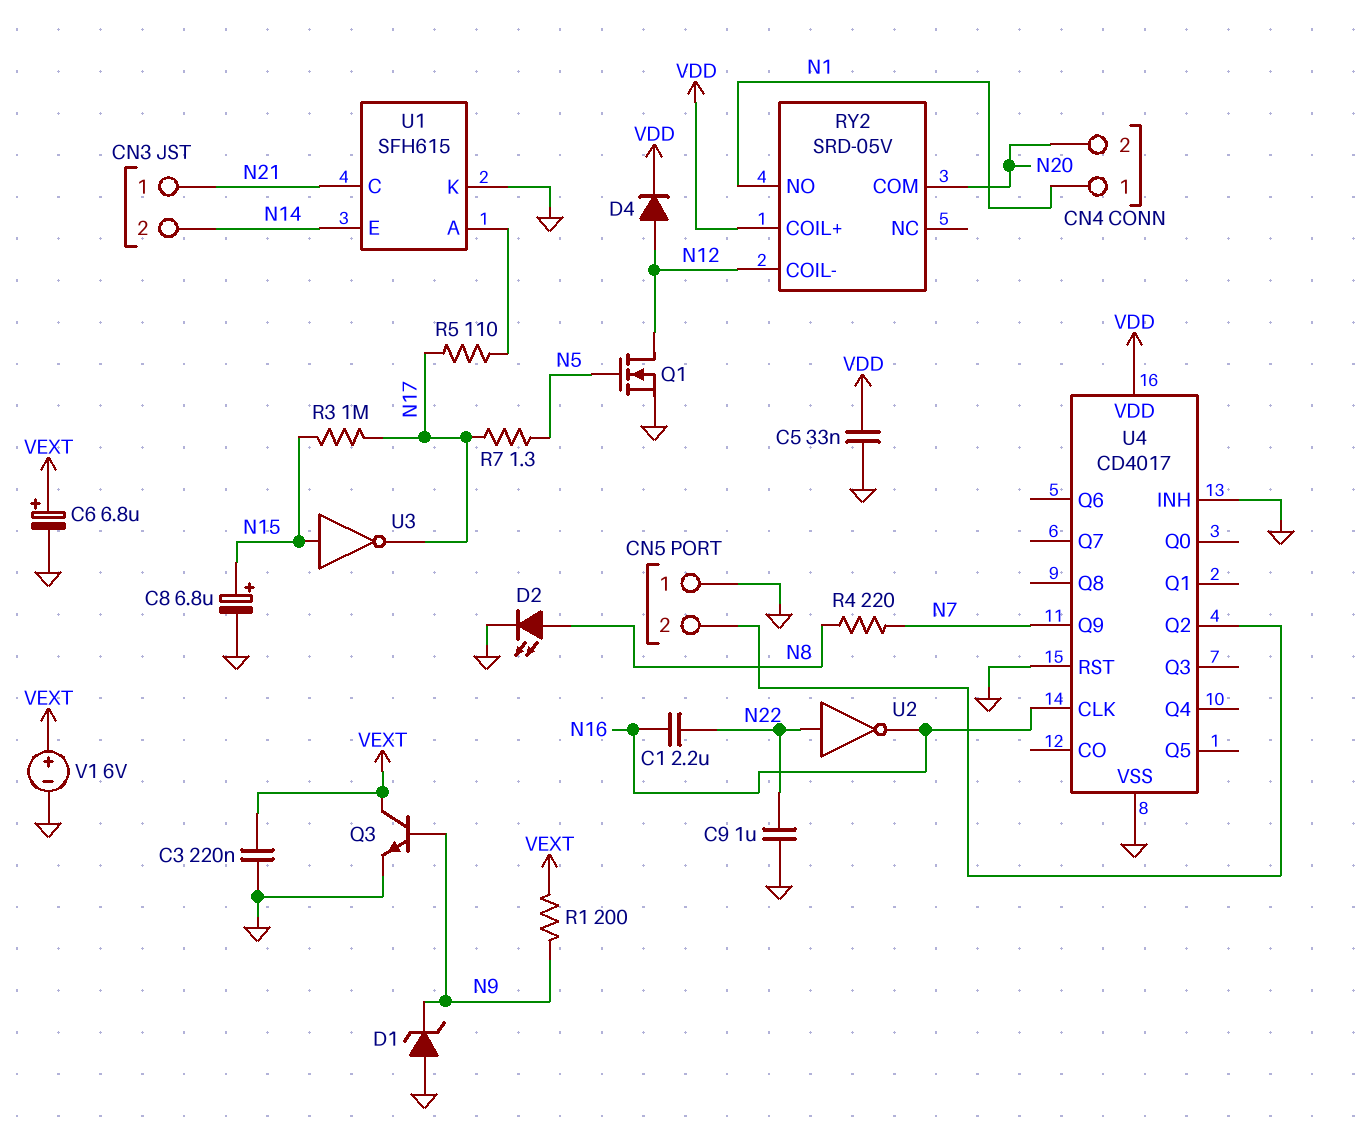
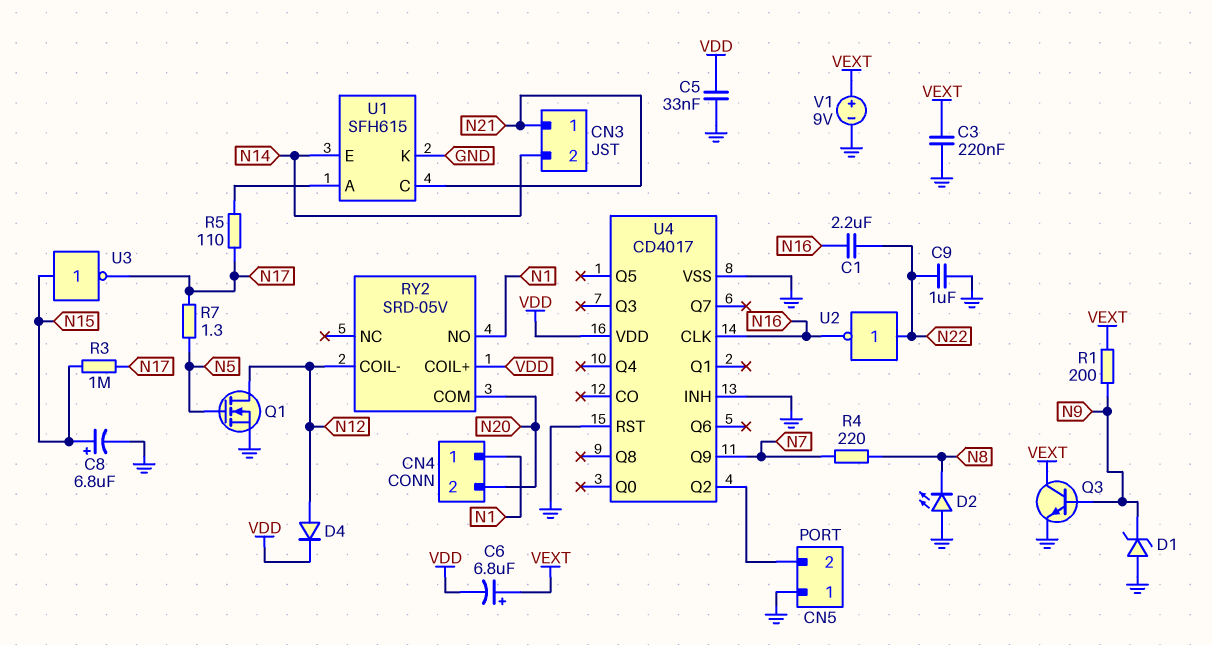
C6: 6.8uF (plus VEXT, minus GND) -> 6.8uF (plus VEXT, minus VDD)
D2: LED (A N8, K GND) -> LED (A GND, K N8)
V1: 6V (plus VEXT, minus GND) -> 9V (plus VEXT, minus GND)

